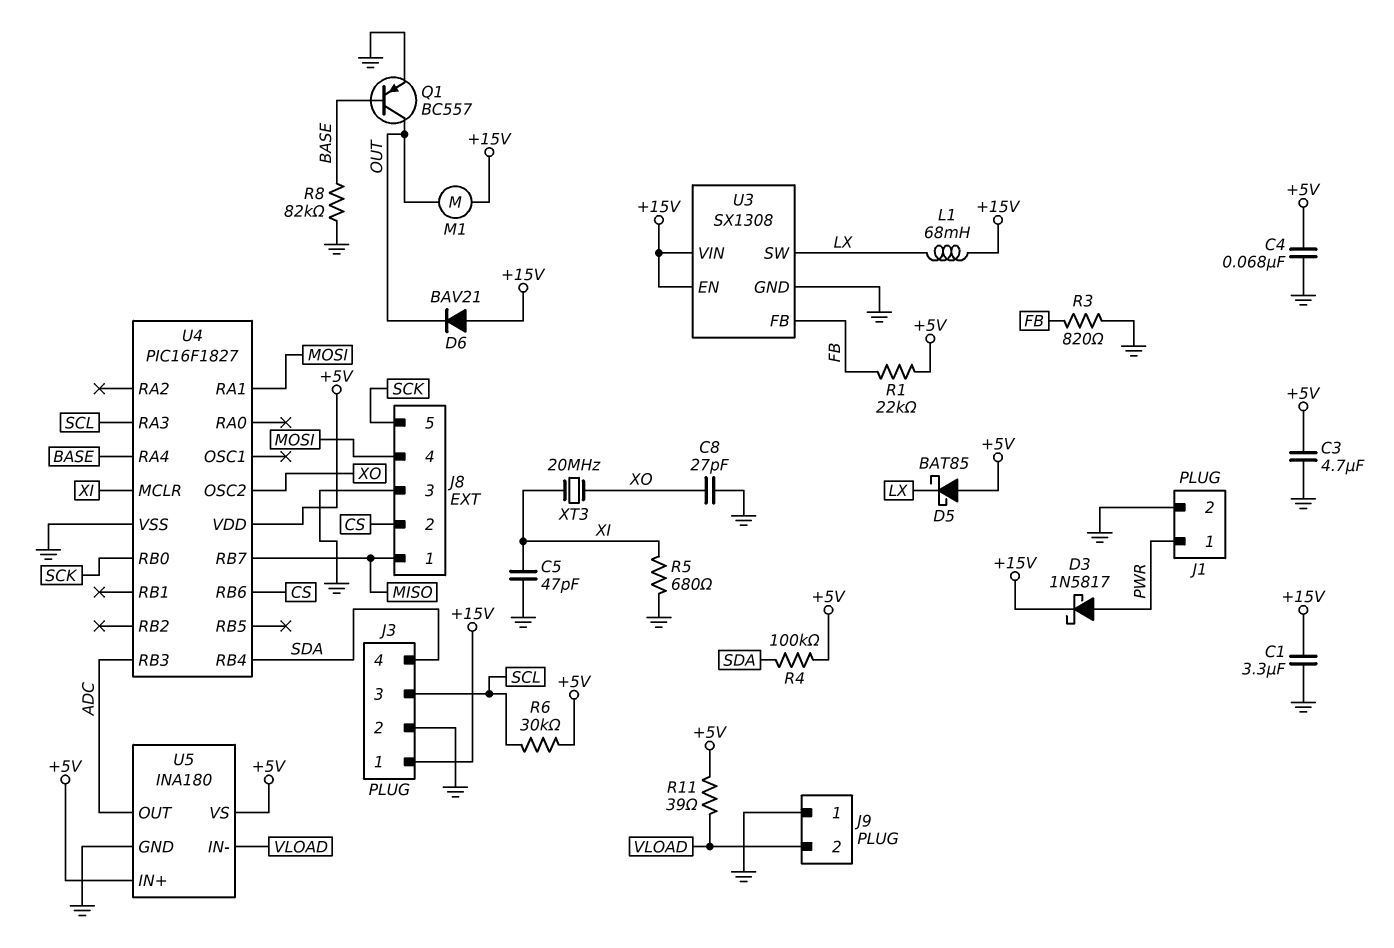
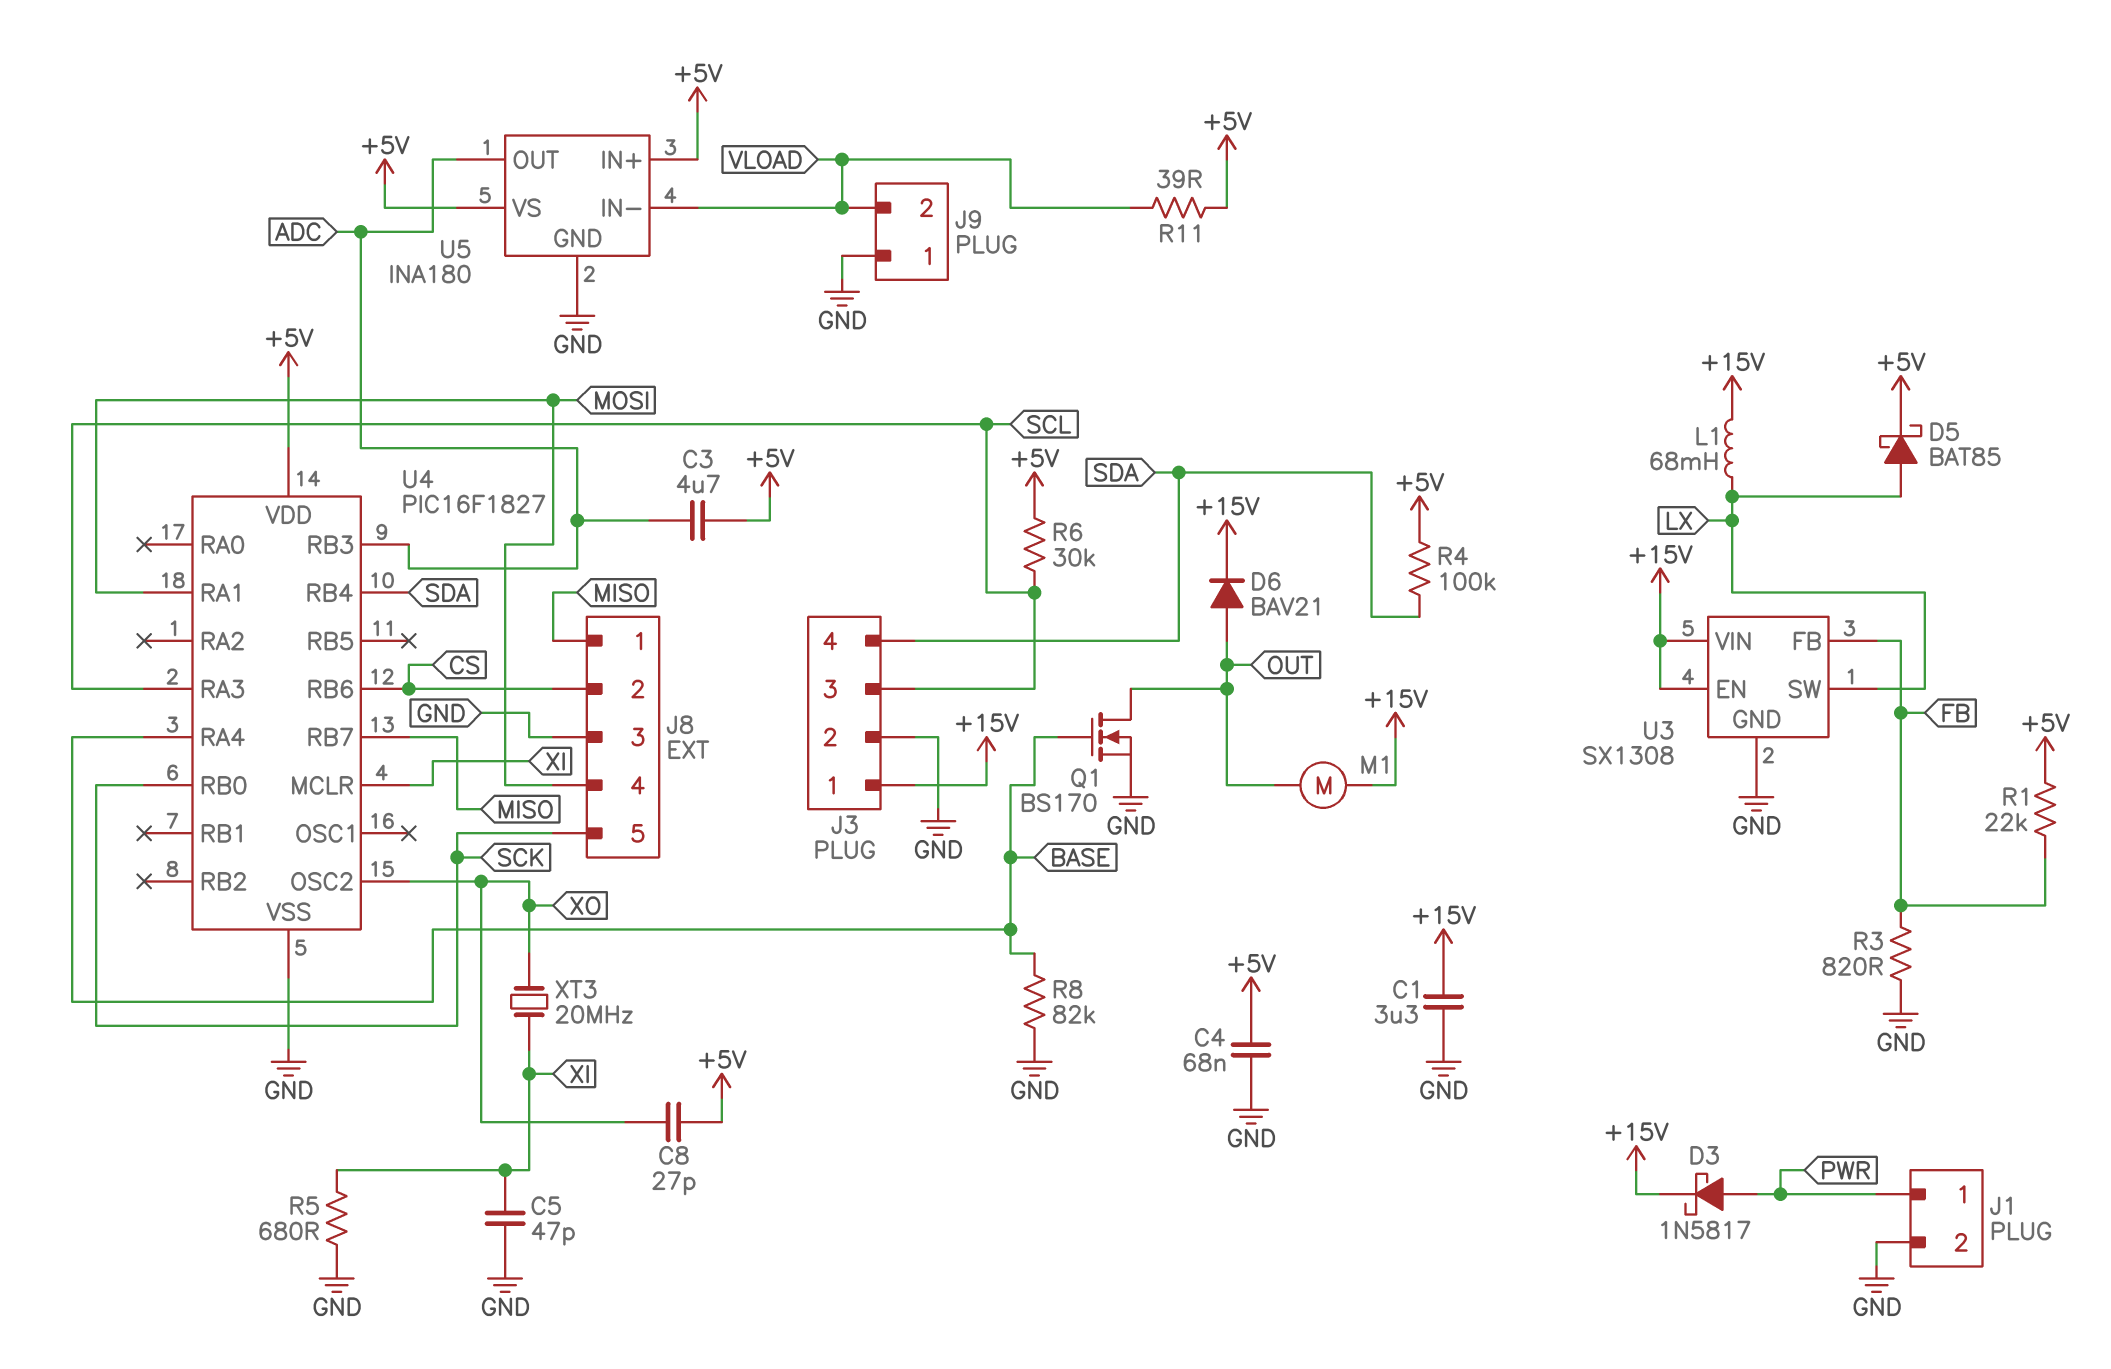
C3: 4.7uF (+5V, GND) -> 4.7uF (+5V, ADC)
C8: 27pF (GND, XO) -> 27pF (+5V, XO)
D5: schottky BAT85 (A +5V, K LX) -> schottky BAT85 (A LX, K +5V)
D6: diode BAV21 (A +15V, K OUT) -> diode BAV21 (A OUT, K +15V)
Q1: PNP BC557 (B BASE, C OUT, E GND) -> NMOS BS170 (G BASE, D OUT, S GND)

